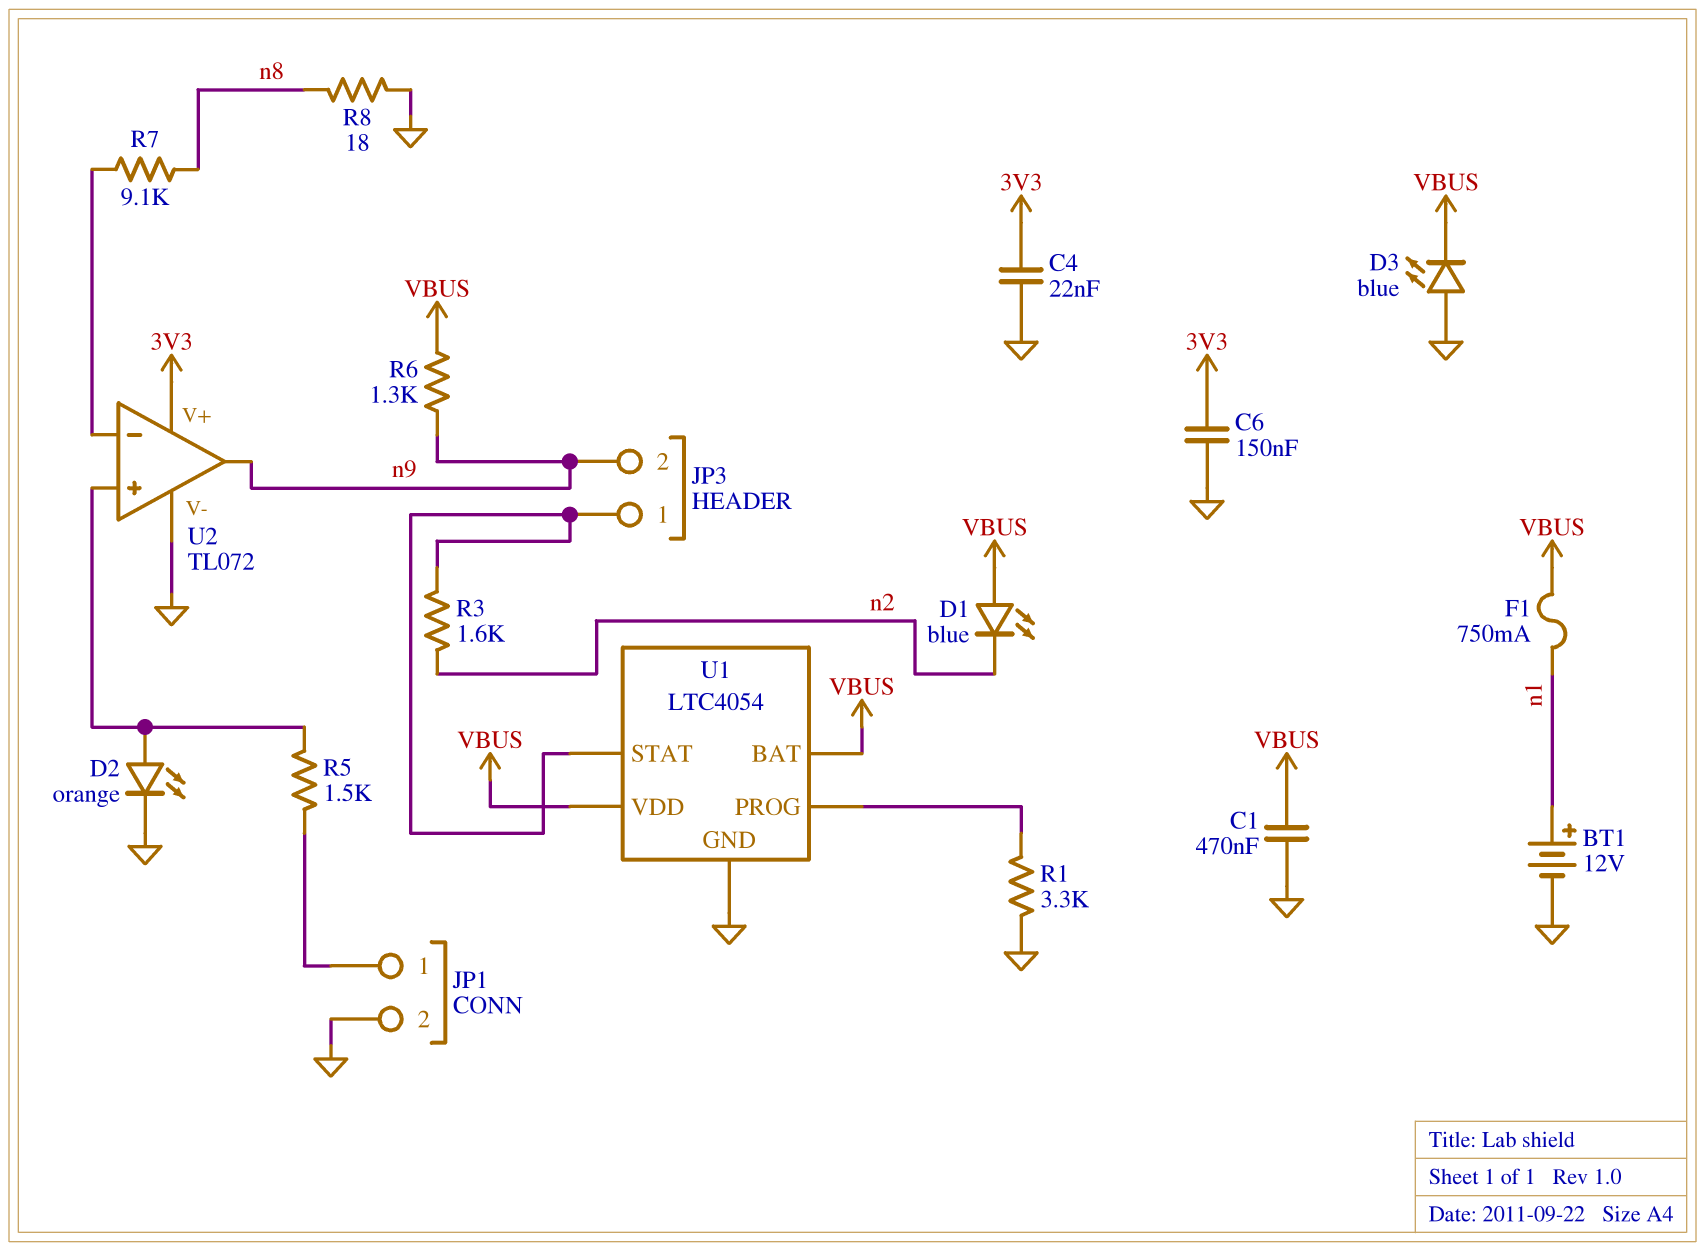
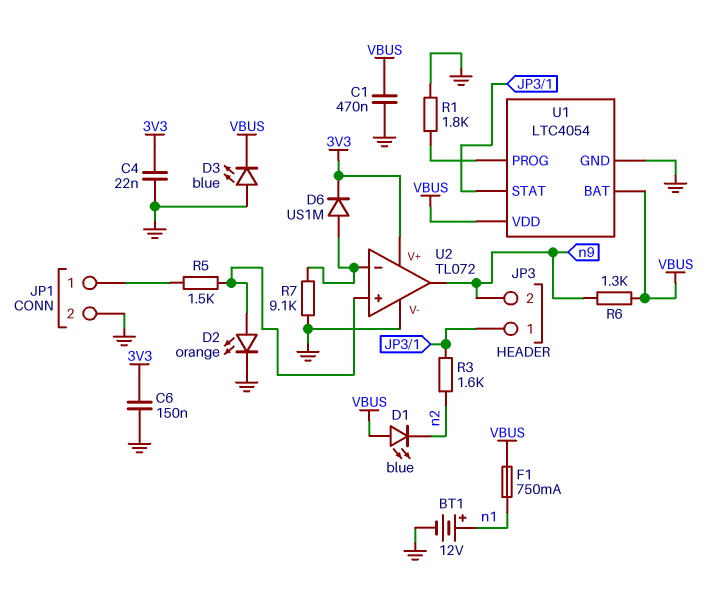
D6: none -> diode US1M (A U2/in-, K 3V3)
R1: 3.3k (GND, U1/PROG) -> 1.8k (GND, U1/PROG)
R7: 9.1k (U2/in-, n8) -> 9.1k (GND, U2/in-)
R8: 18 (GND, n8) -> none

